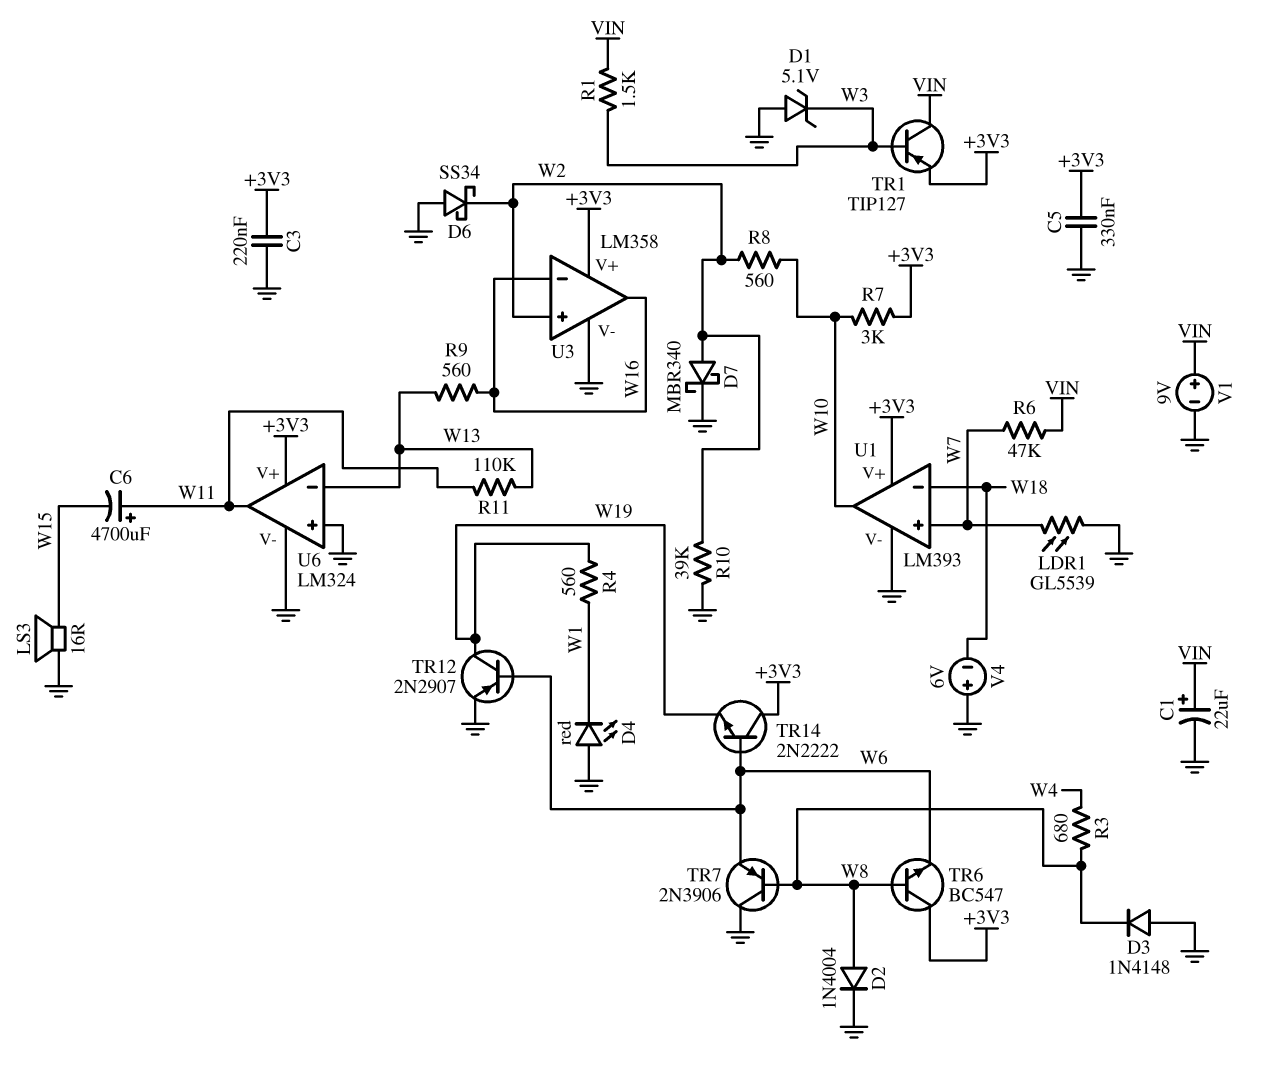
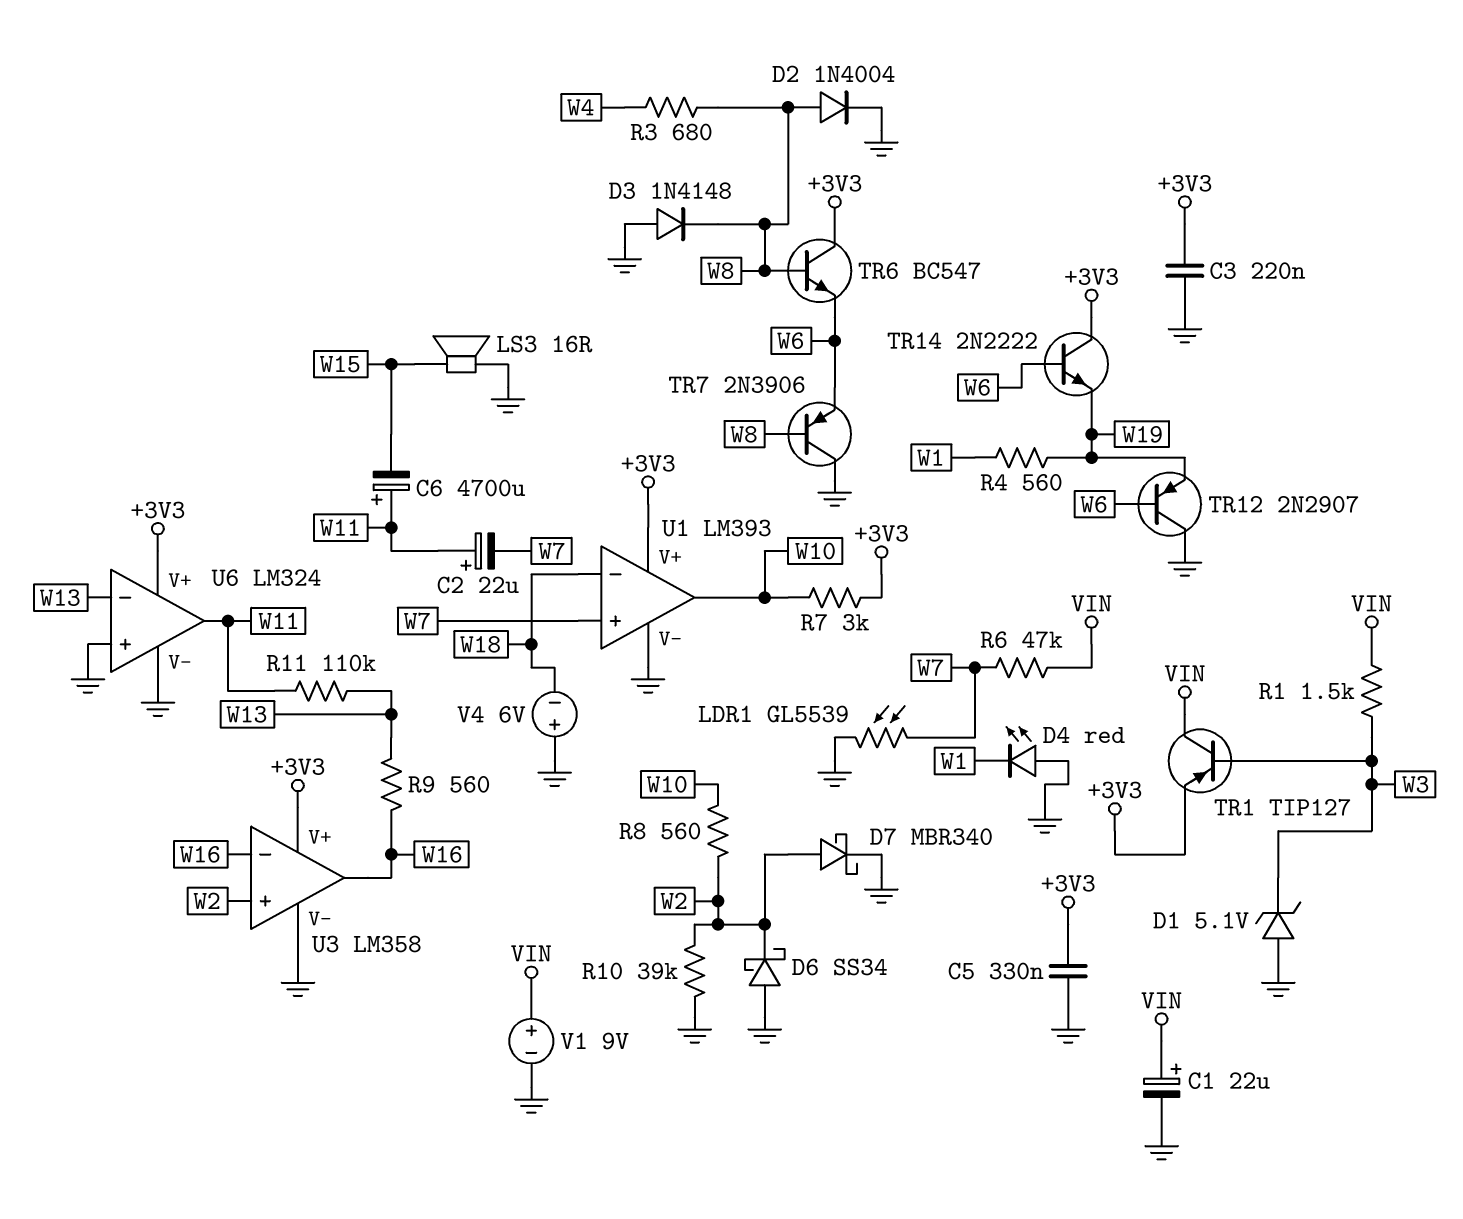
C2: none -> 22uF (plus W11, minus W7)
TR12: PNP 2N2907 (B W6, C W19, E GND) -> PNP 2N2907 (B W6, C GND, E W19)

